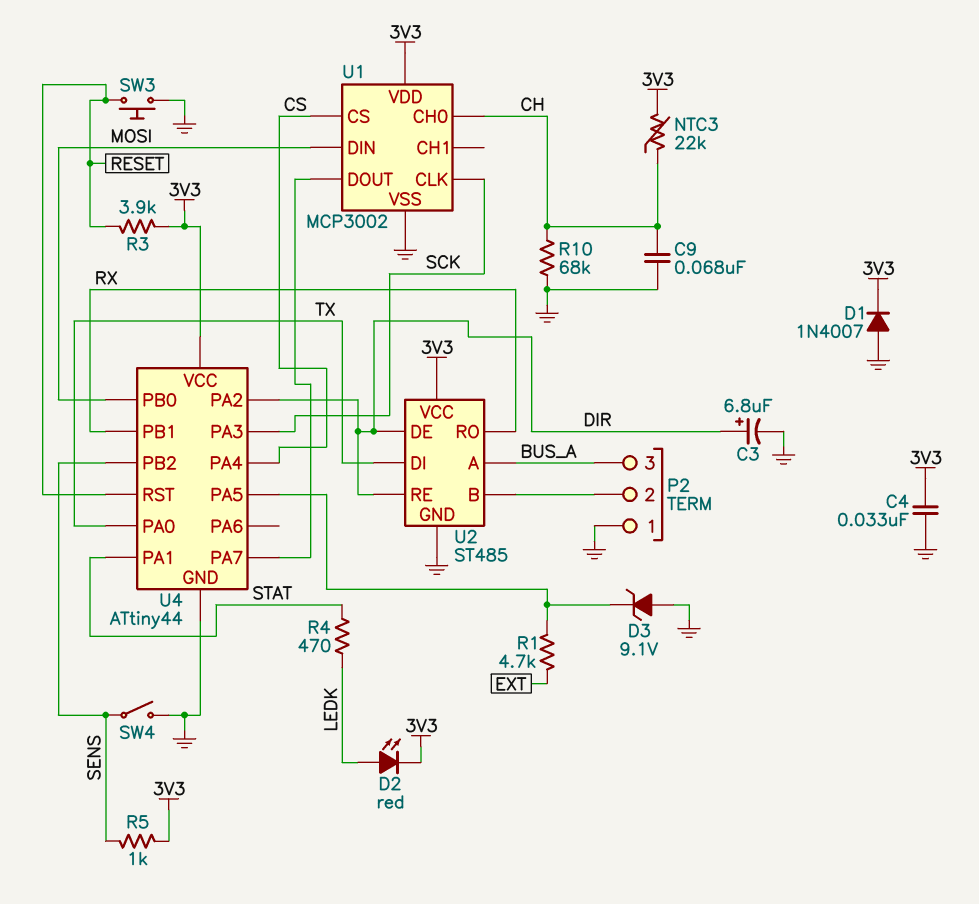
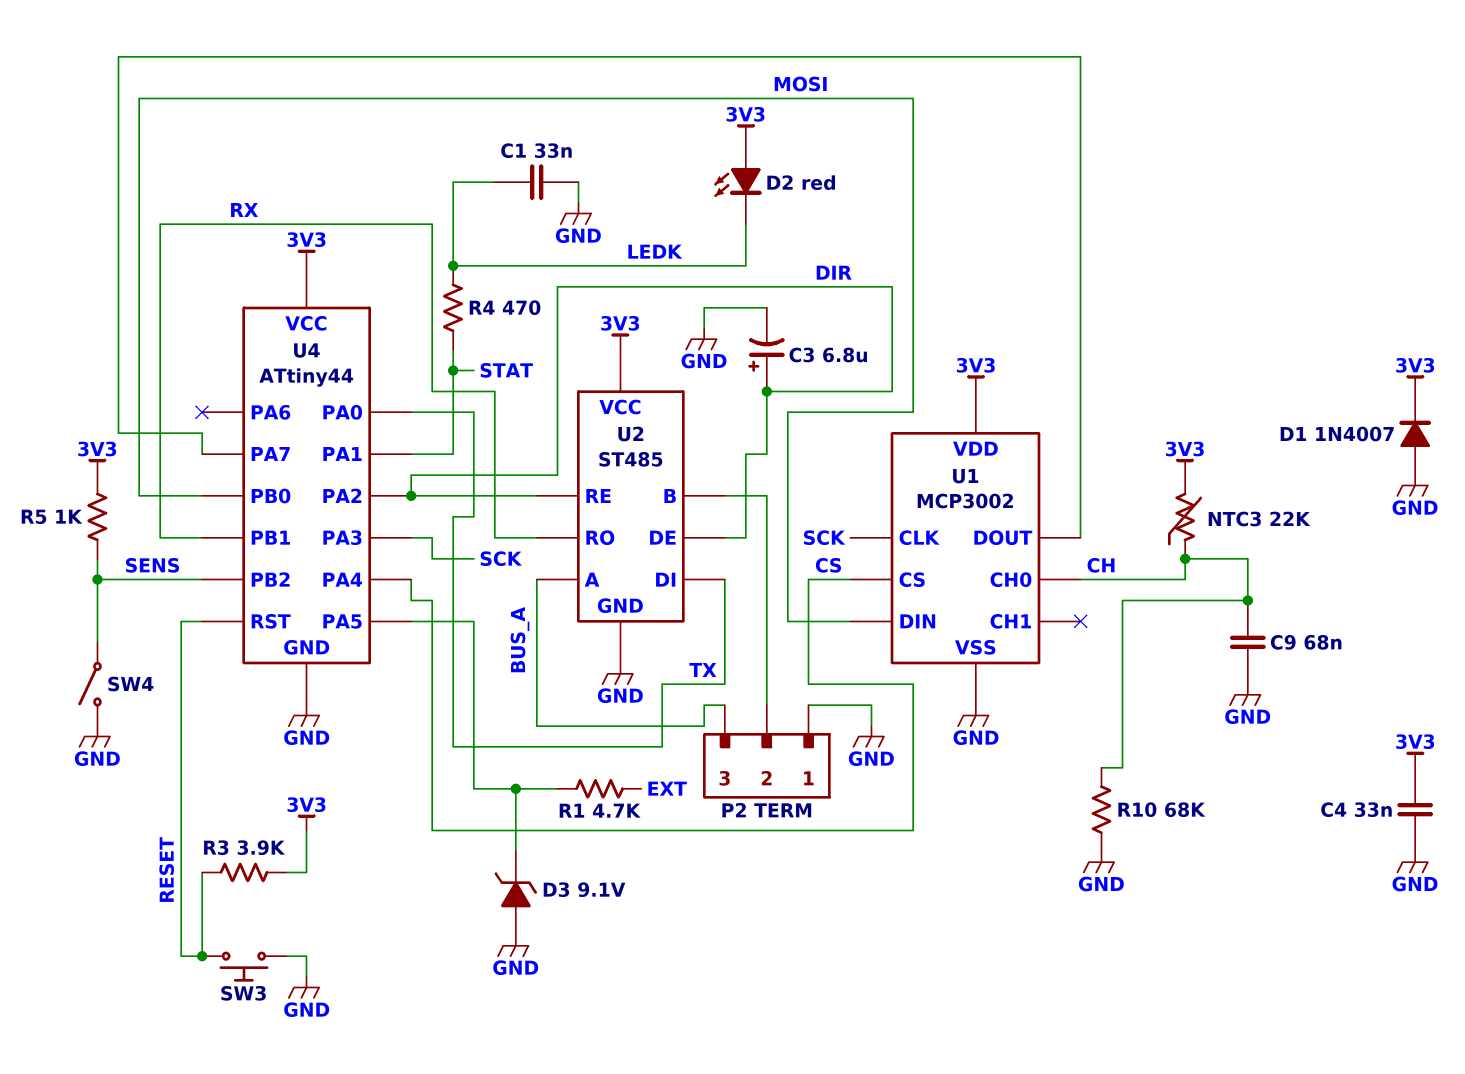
C1: none -> 33nF (GND, LEDK)
D2: LED red (A LEDK, K 3V3) -> LED red (A 3V3, K LEDK)

